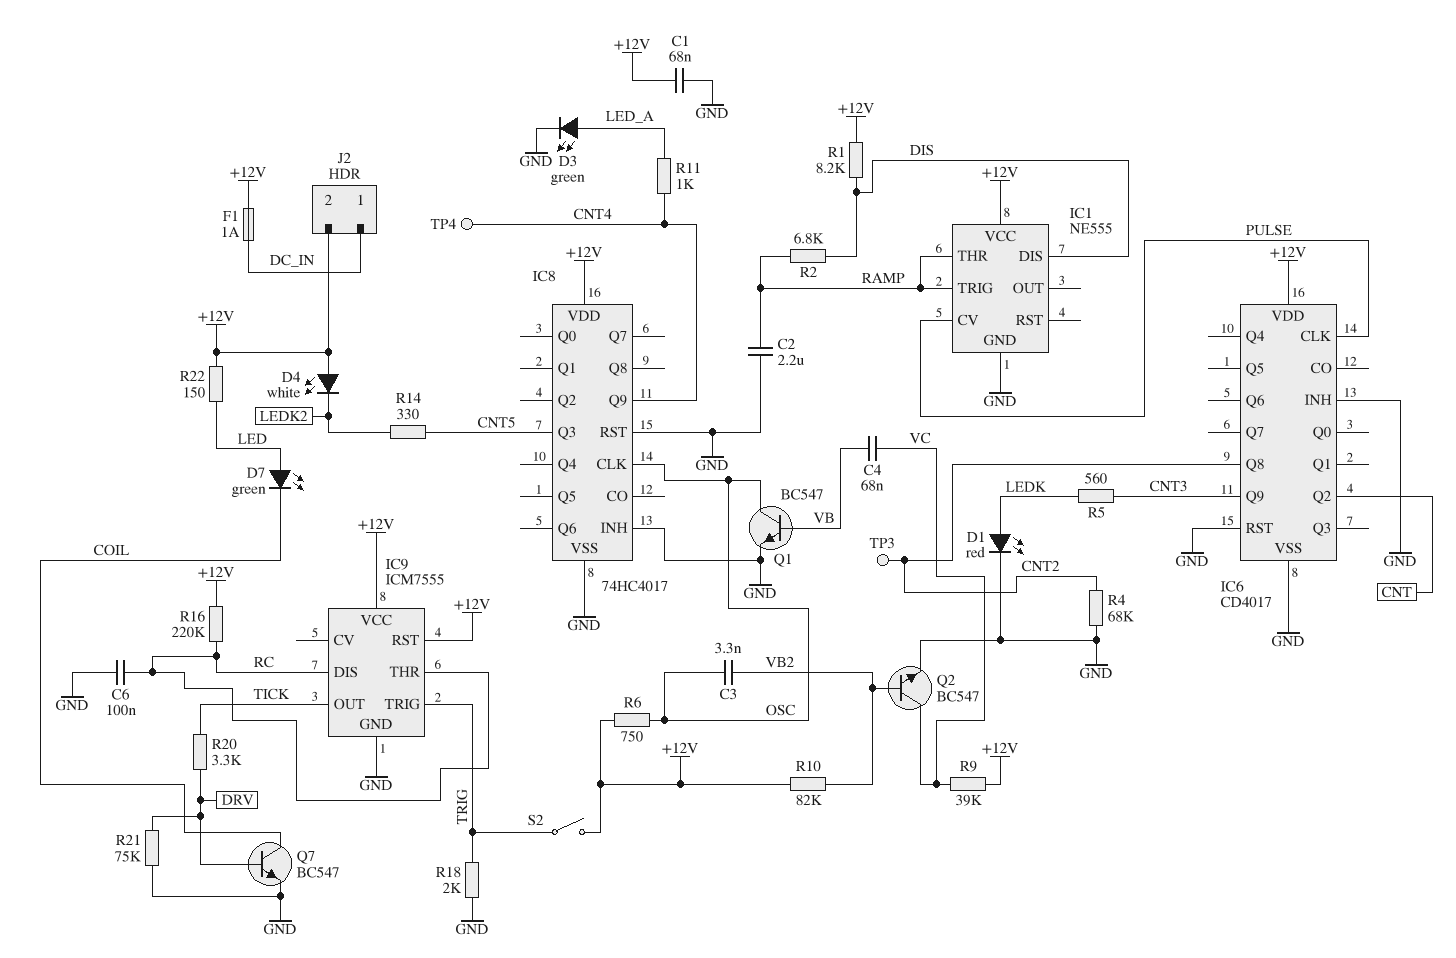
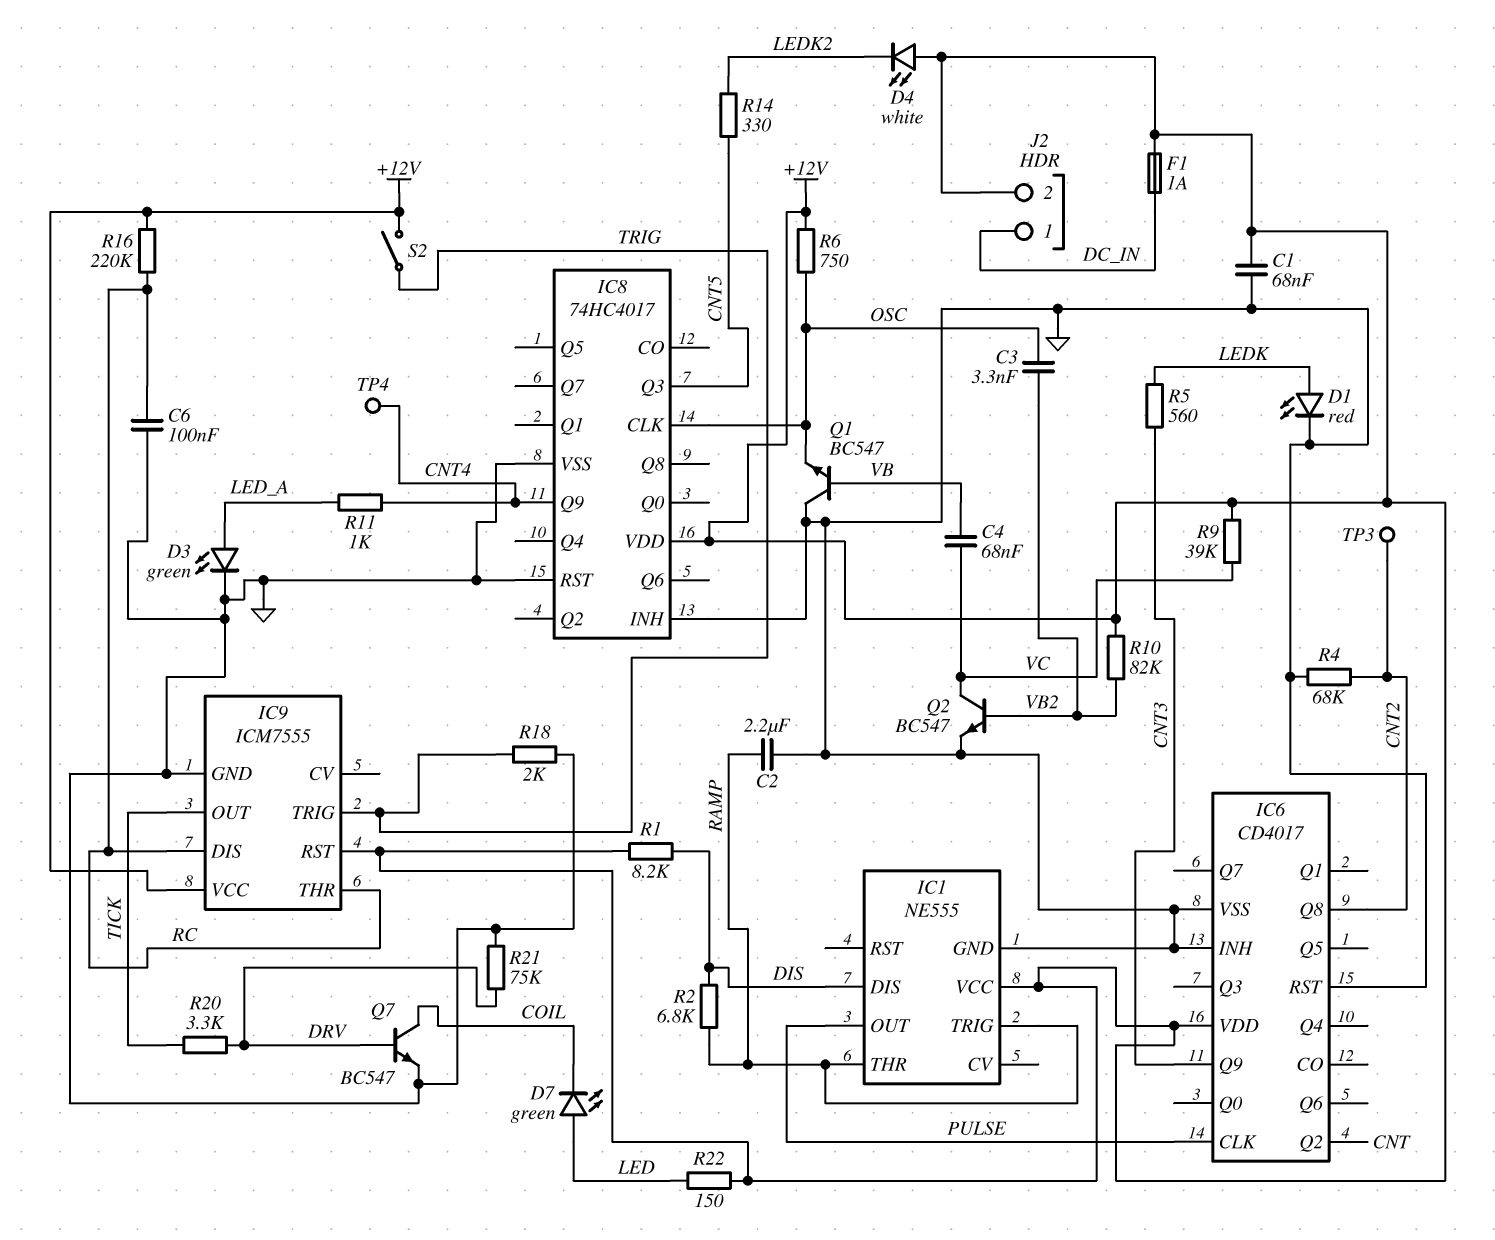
IC1 pin CV: PULSE -> none
IC1 pin OUT: none -> PULSE
Q1: NPN BC547 (B VB, C OSC, E GND) -> NPN BC547 (B VB, C GND, E OSC)

